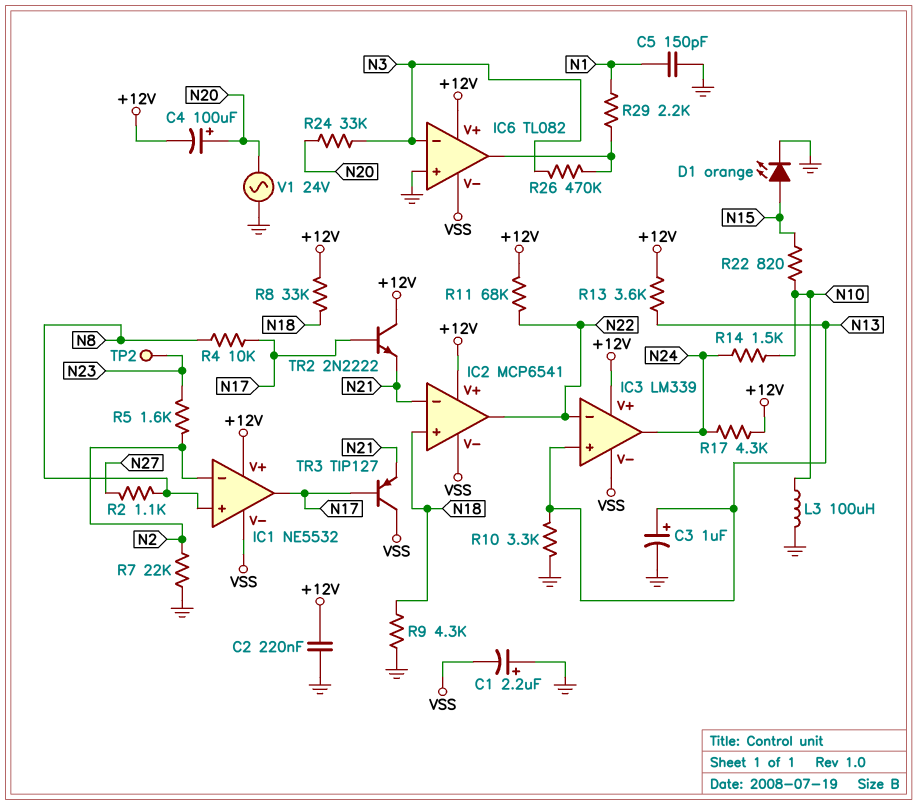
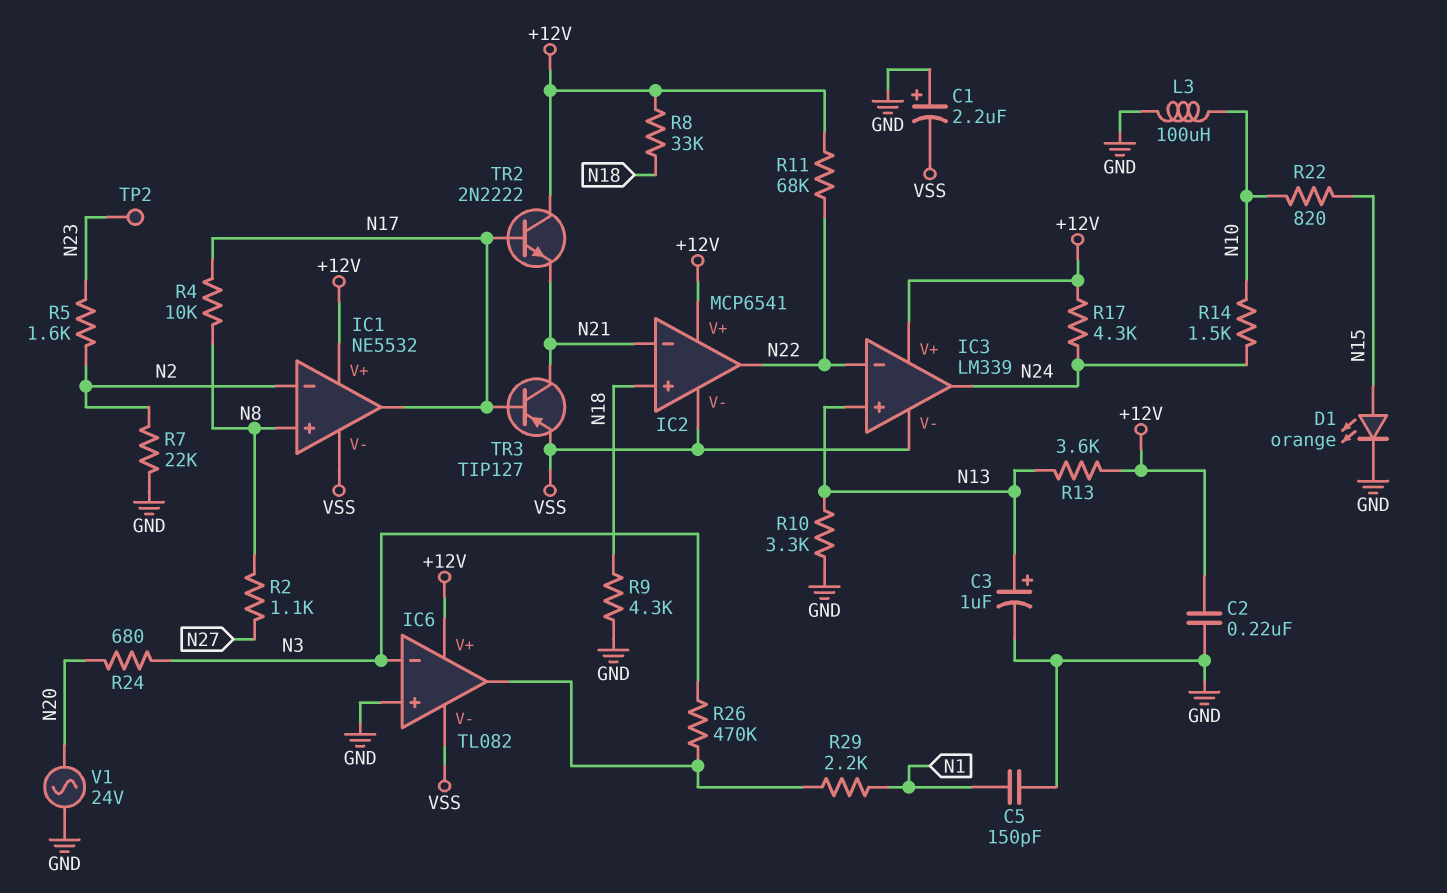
C4: 100uF (plus N20, minus +12V) -> none
R24: 33k (N3, N20) -> 680 (N3, N20)
TR3: PNP TIP127 (B N17, C VSS, E N21) -> PNP TIP127 (B N17, C N21, E VSS)

